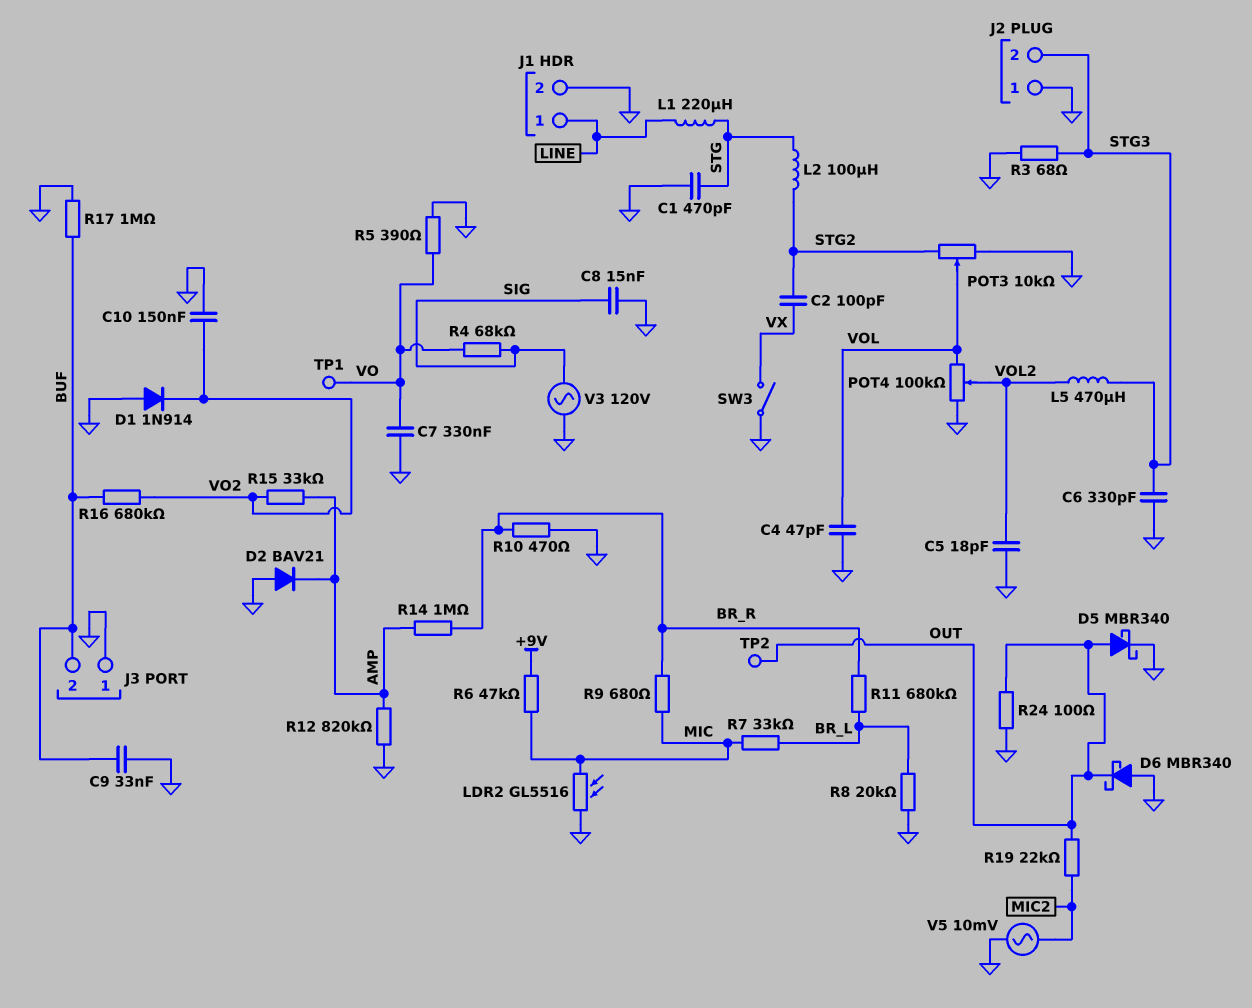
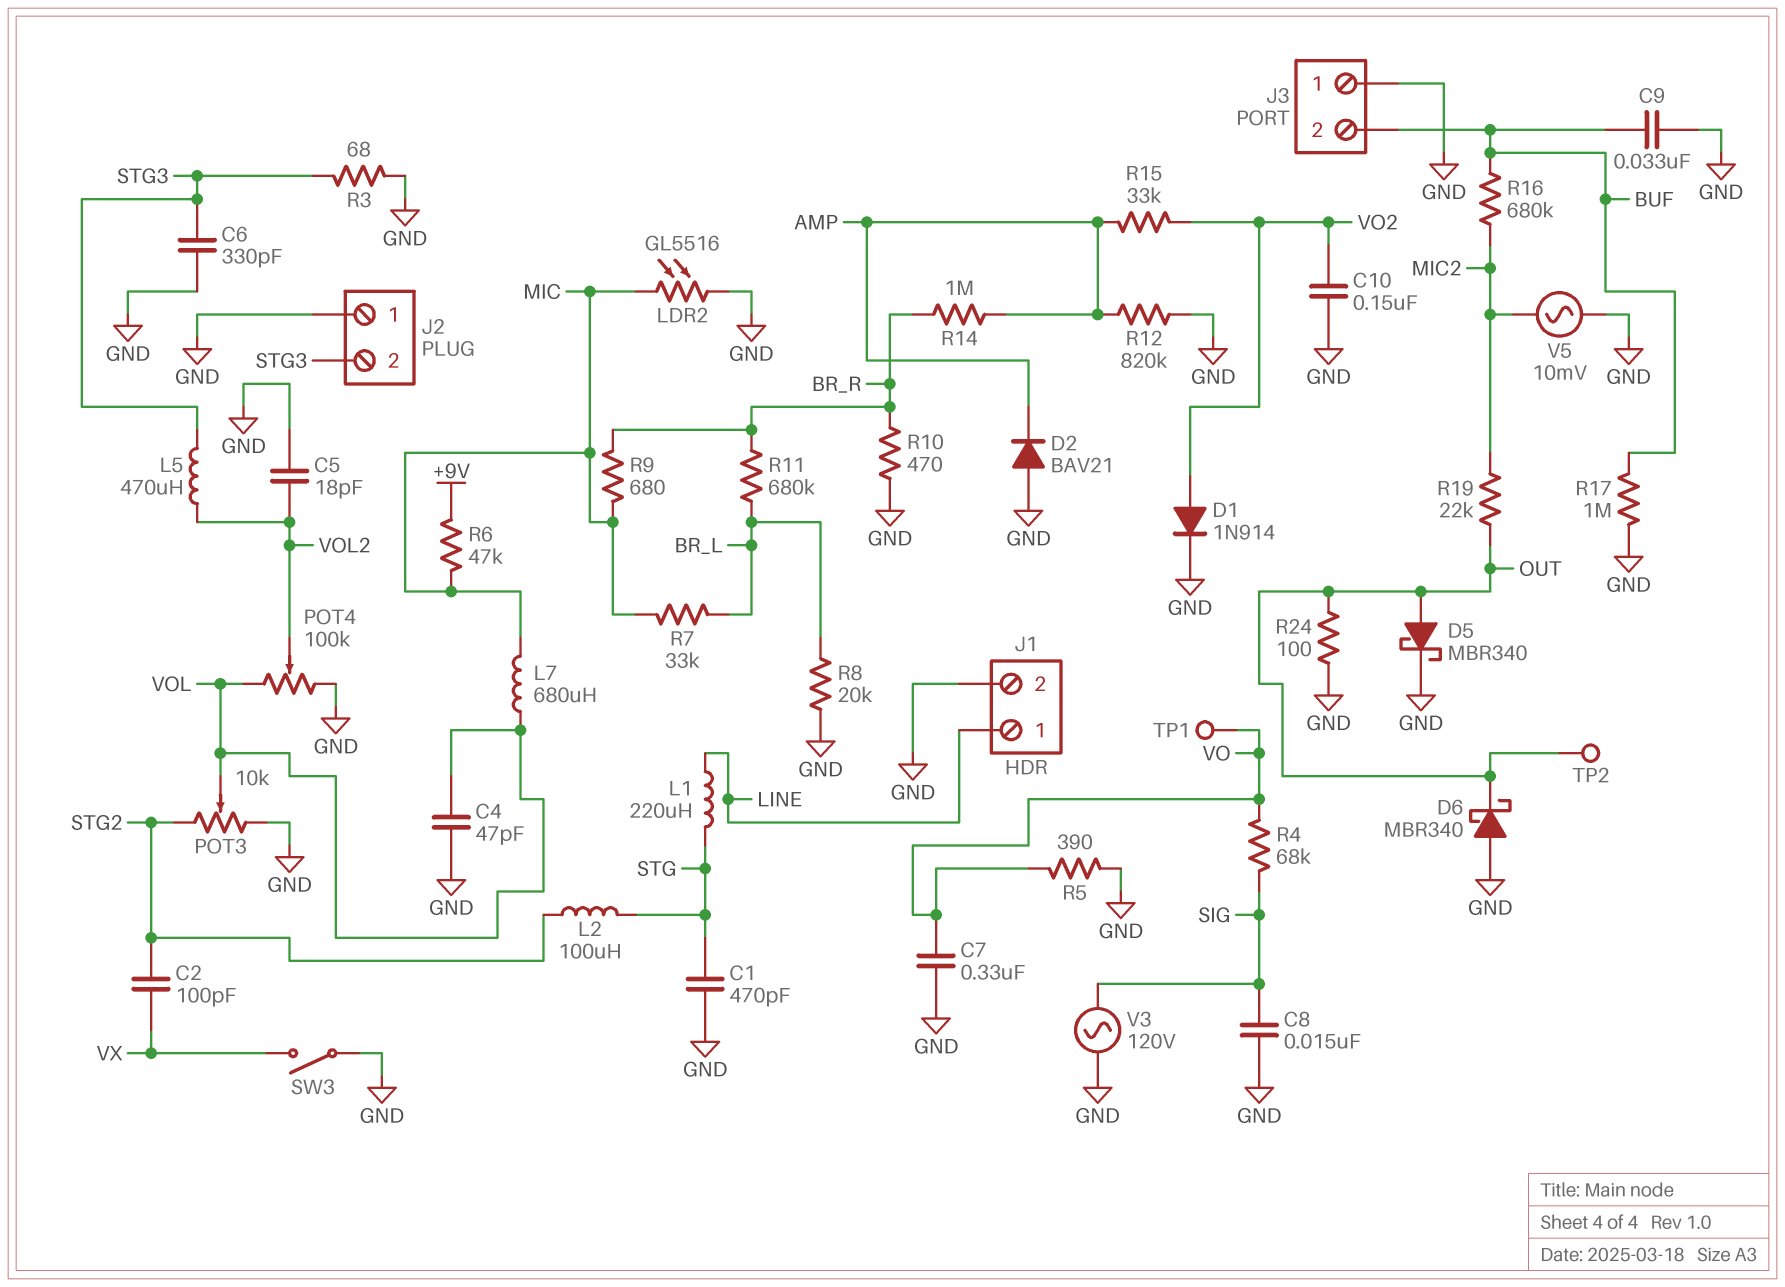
D1: diode 1N914 (A GND, K VO2) -> diode 1N914 (A VO2, K GND)
L7: none -> 680uH (MIC, VOL)
R16: 680k (BUF, VO2) -> 680k (BUF, MIC2)

